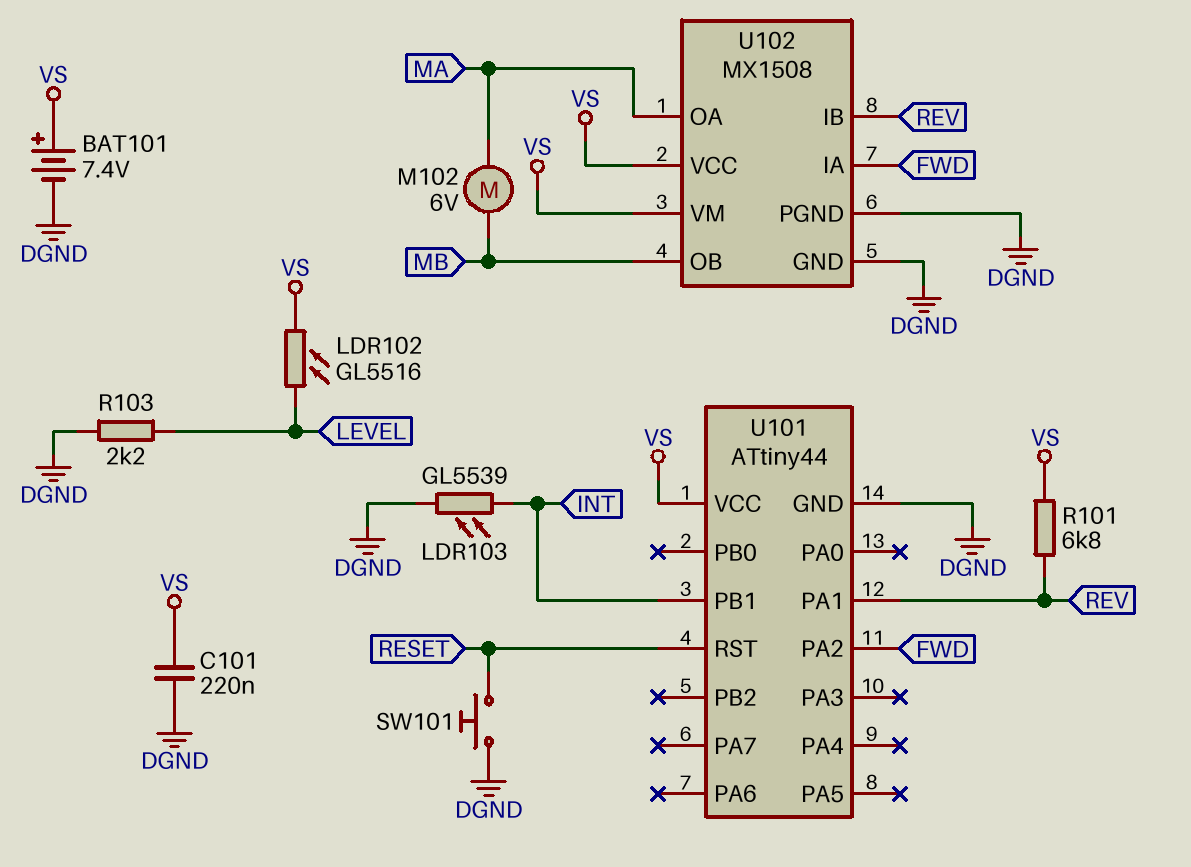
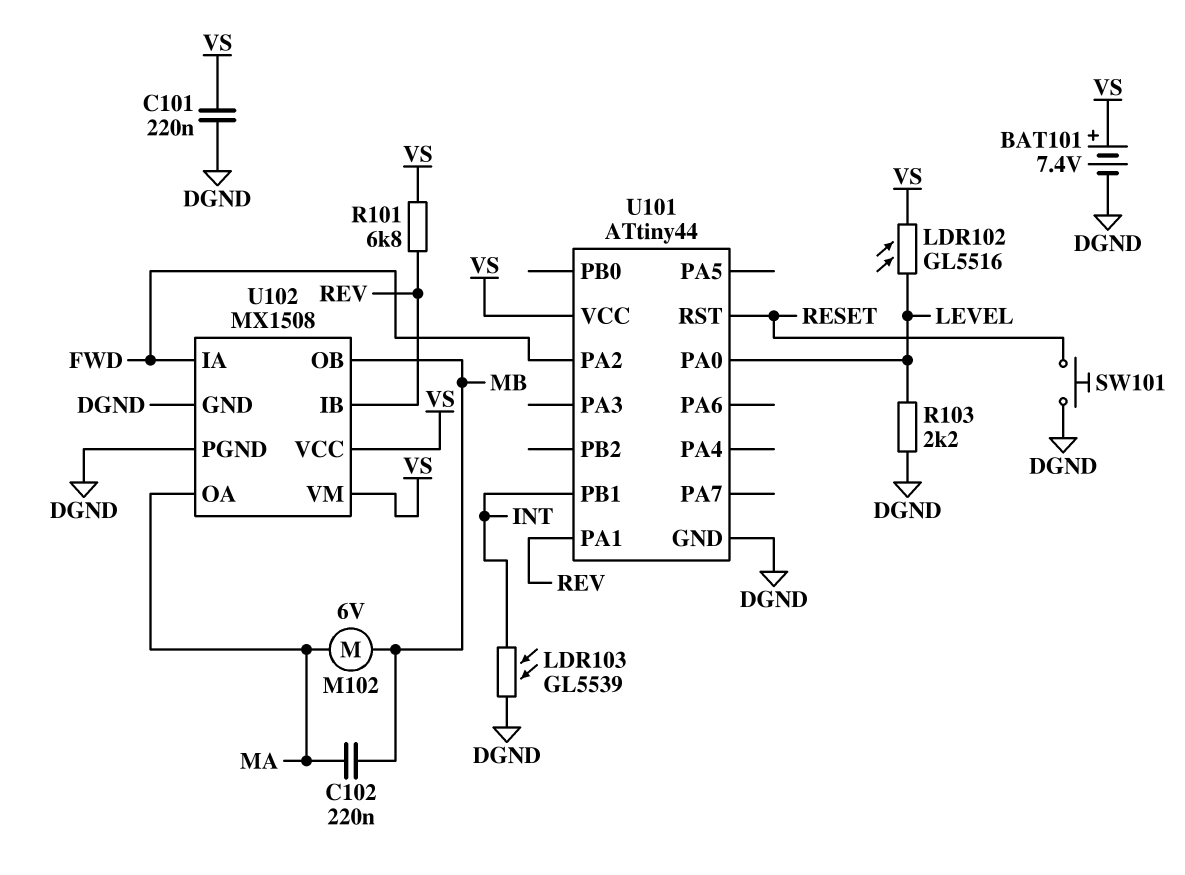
C102: none -> 220nF (MA, MB)
U101 pin PA0: none -> LEVEL

